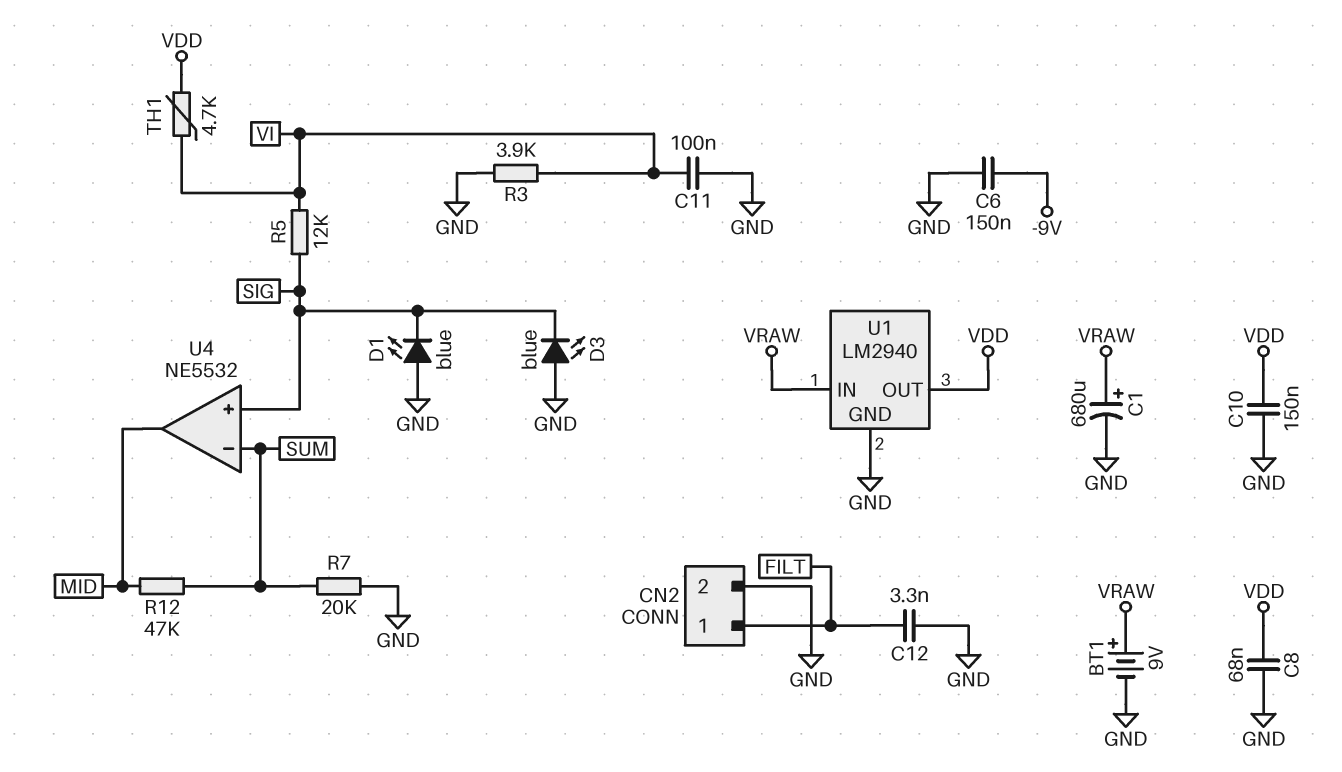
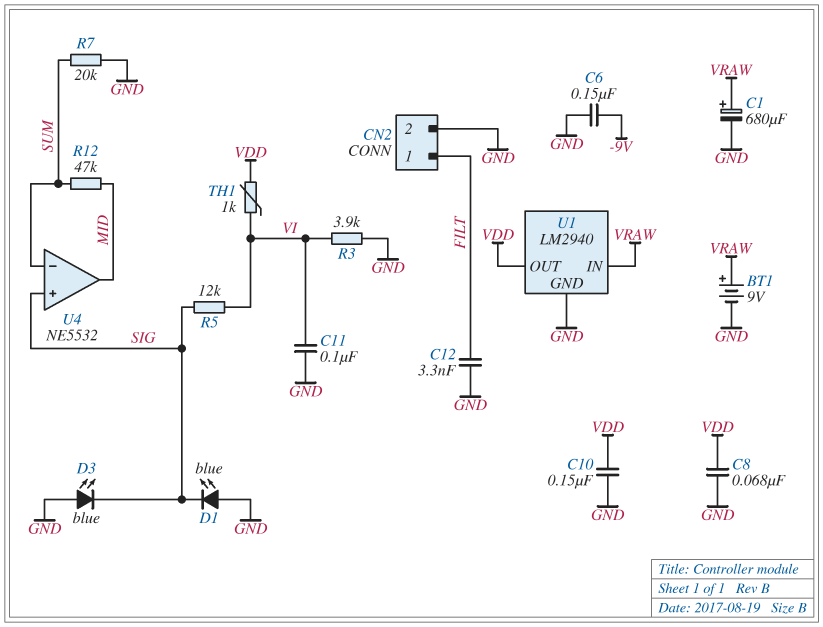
TH1: 4.7k (VDD, VI) -> 1k (VDD, VI)

